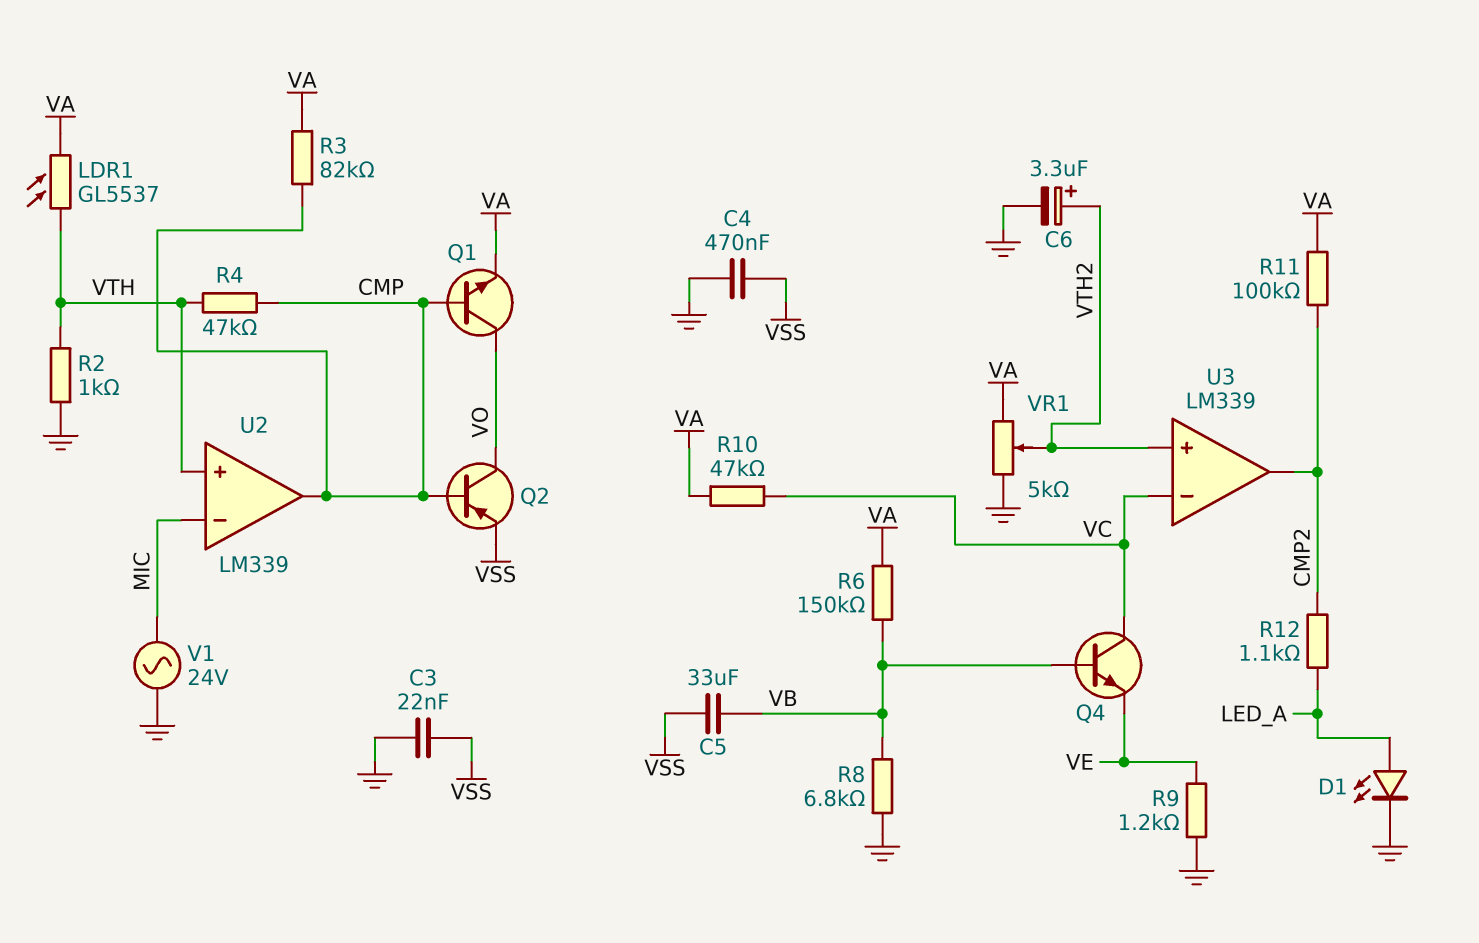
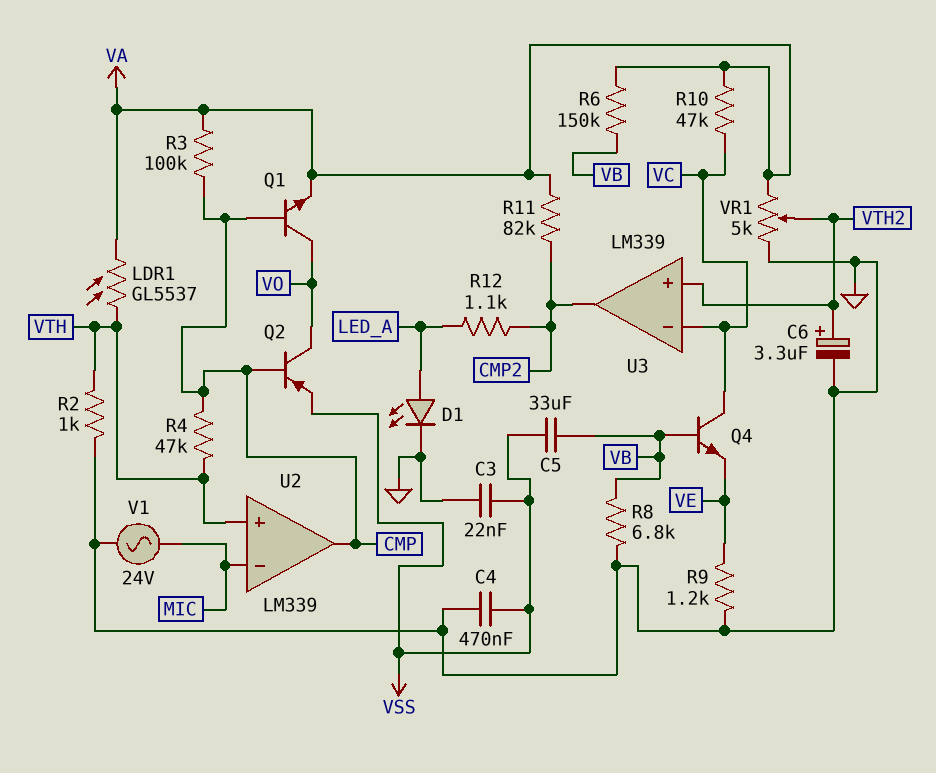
R3: 82k (CMP, VA) -> 100k (CMP, VA)
R11: 100k (CMP2, VA) -> 82k (CMP2, VA)

